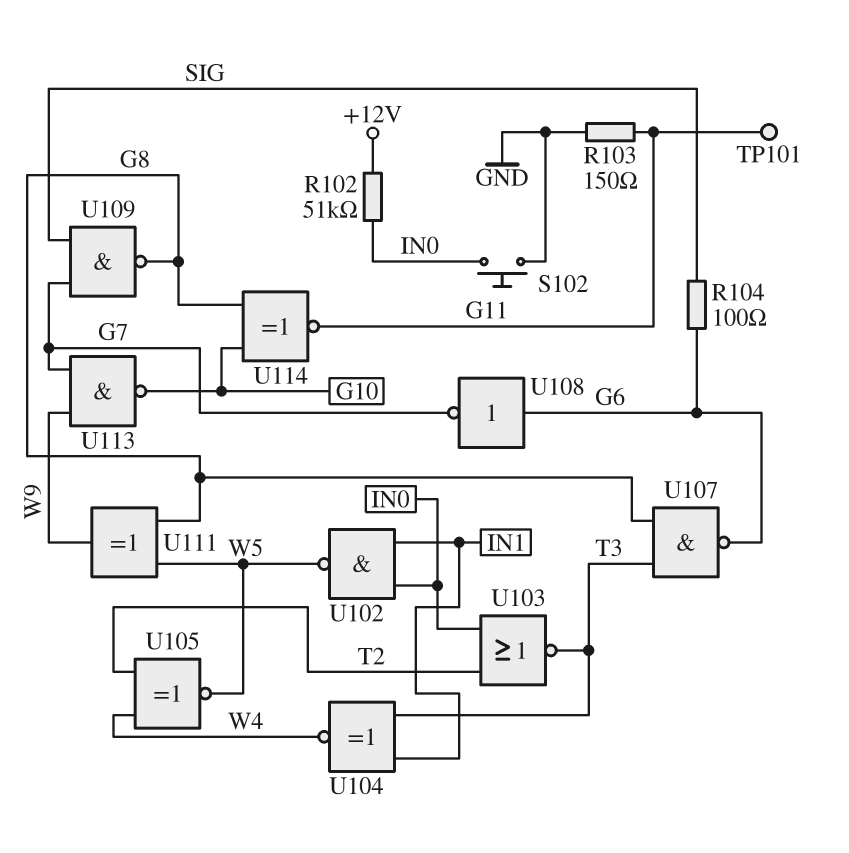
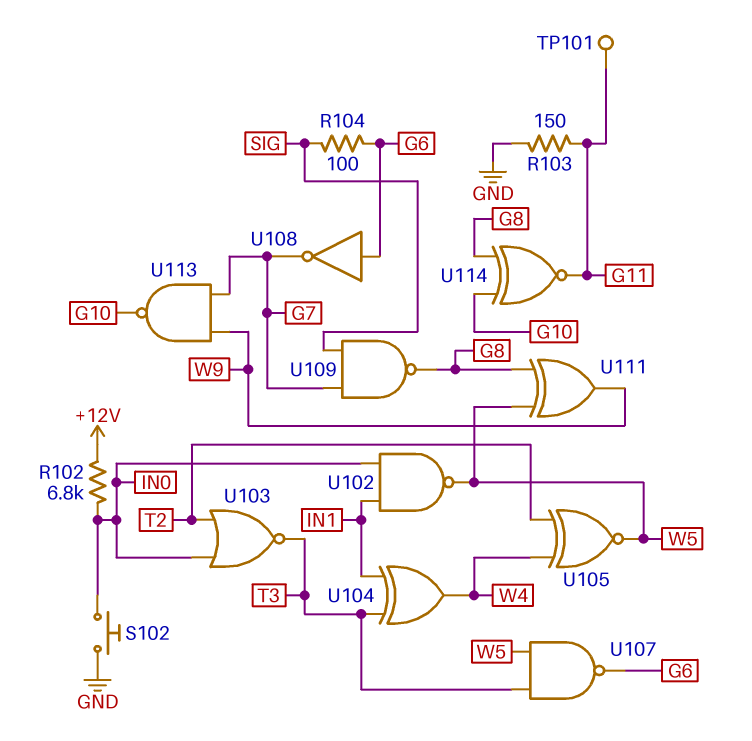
R102: 51k (+12V, IN0) -> 6.8k (+12V, IN0)
U104: XNOR (in IN1, in T3, out W4) -> XOR (in IN1, in T3, out W4)
U107: NAND (in G8, in T3, out G6) -> NAND (in T3, in W5, out G6)

